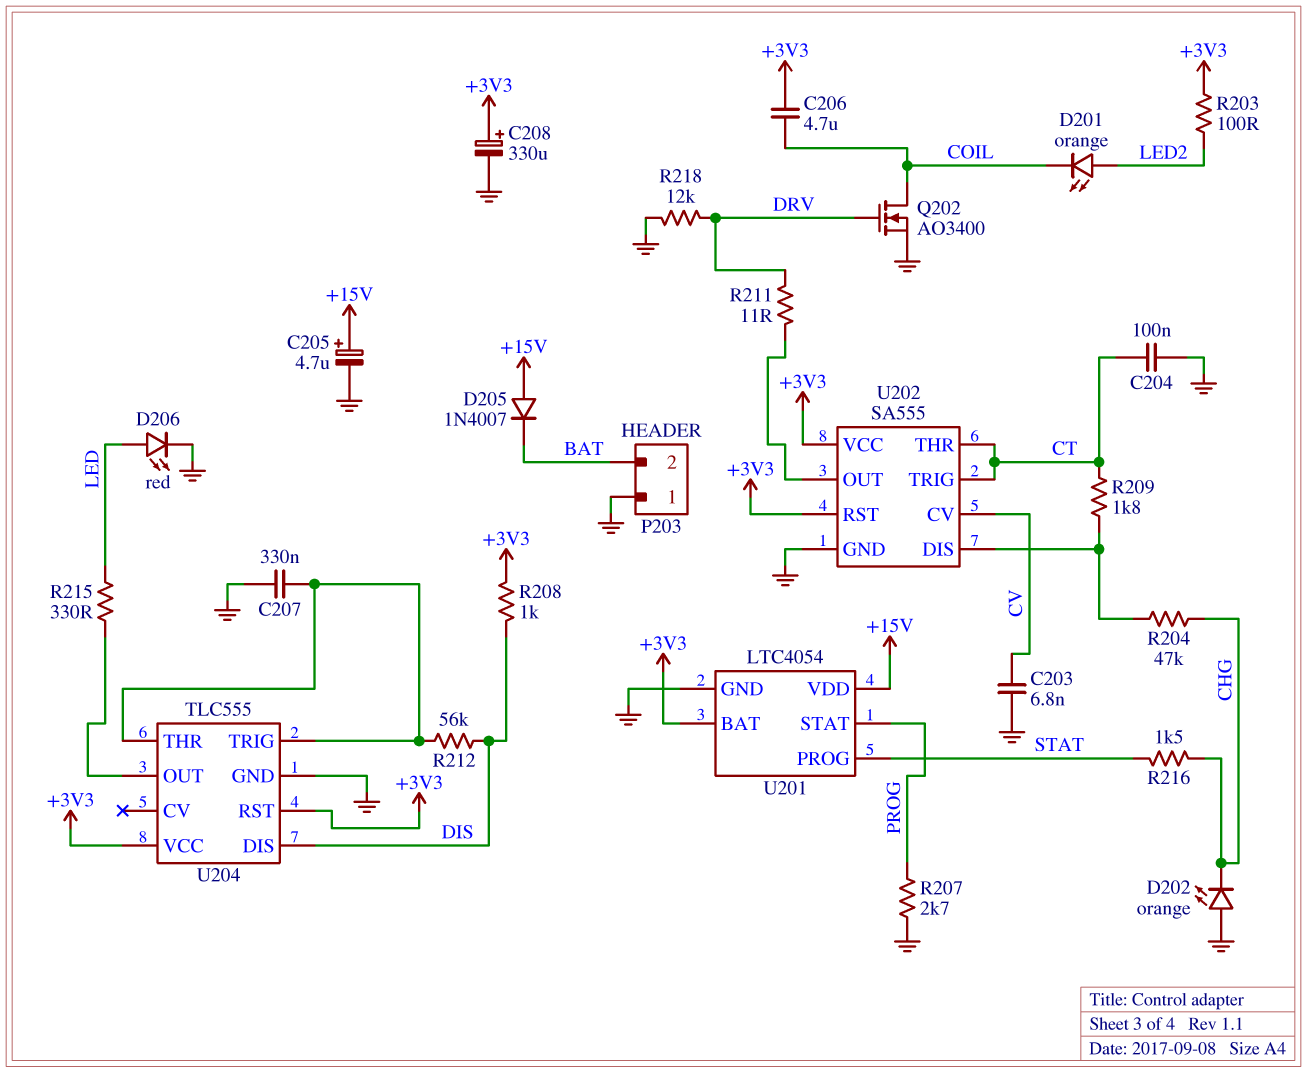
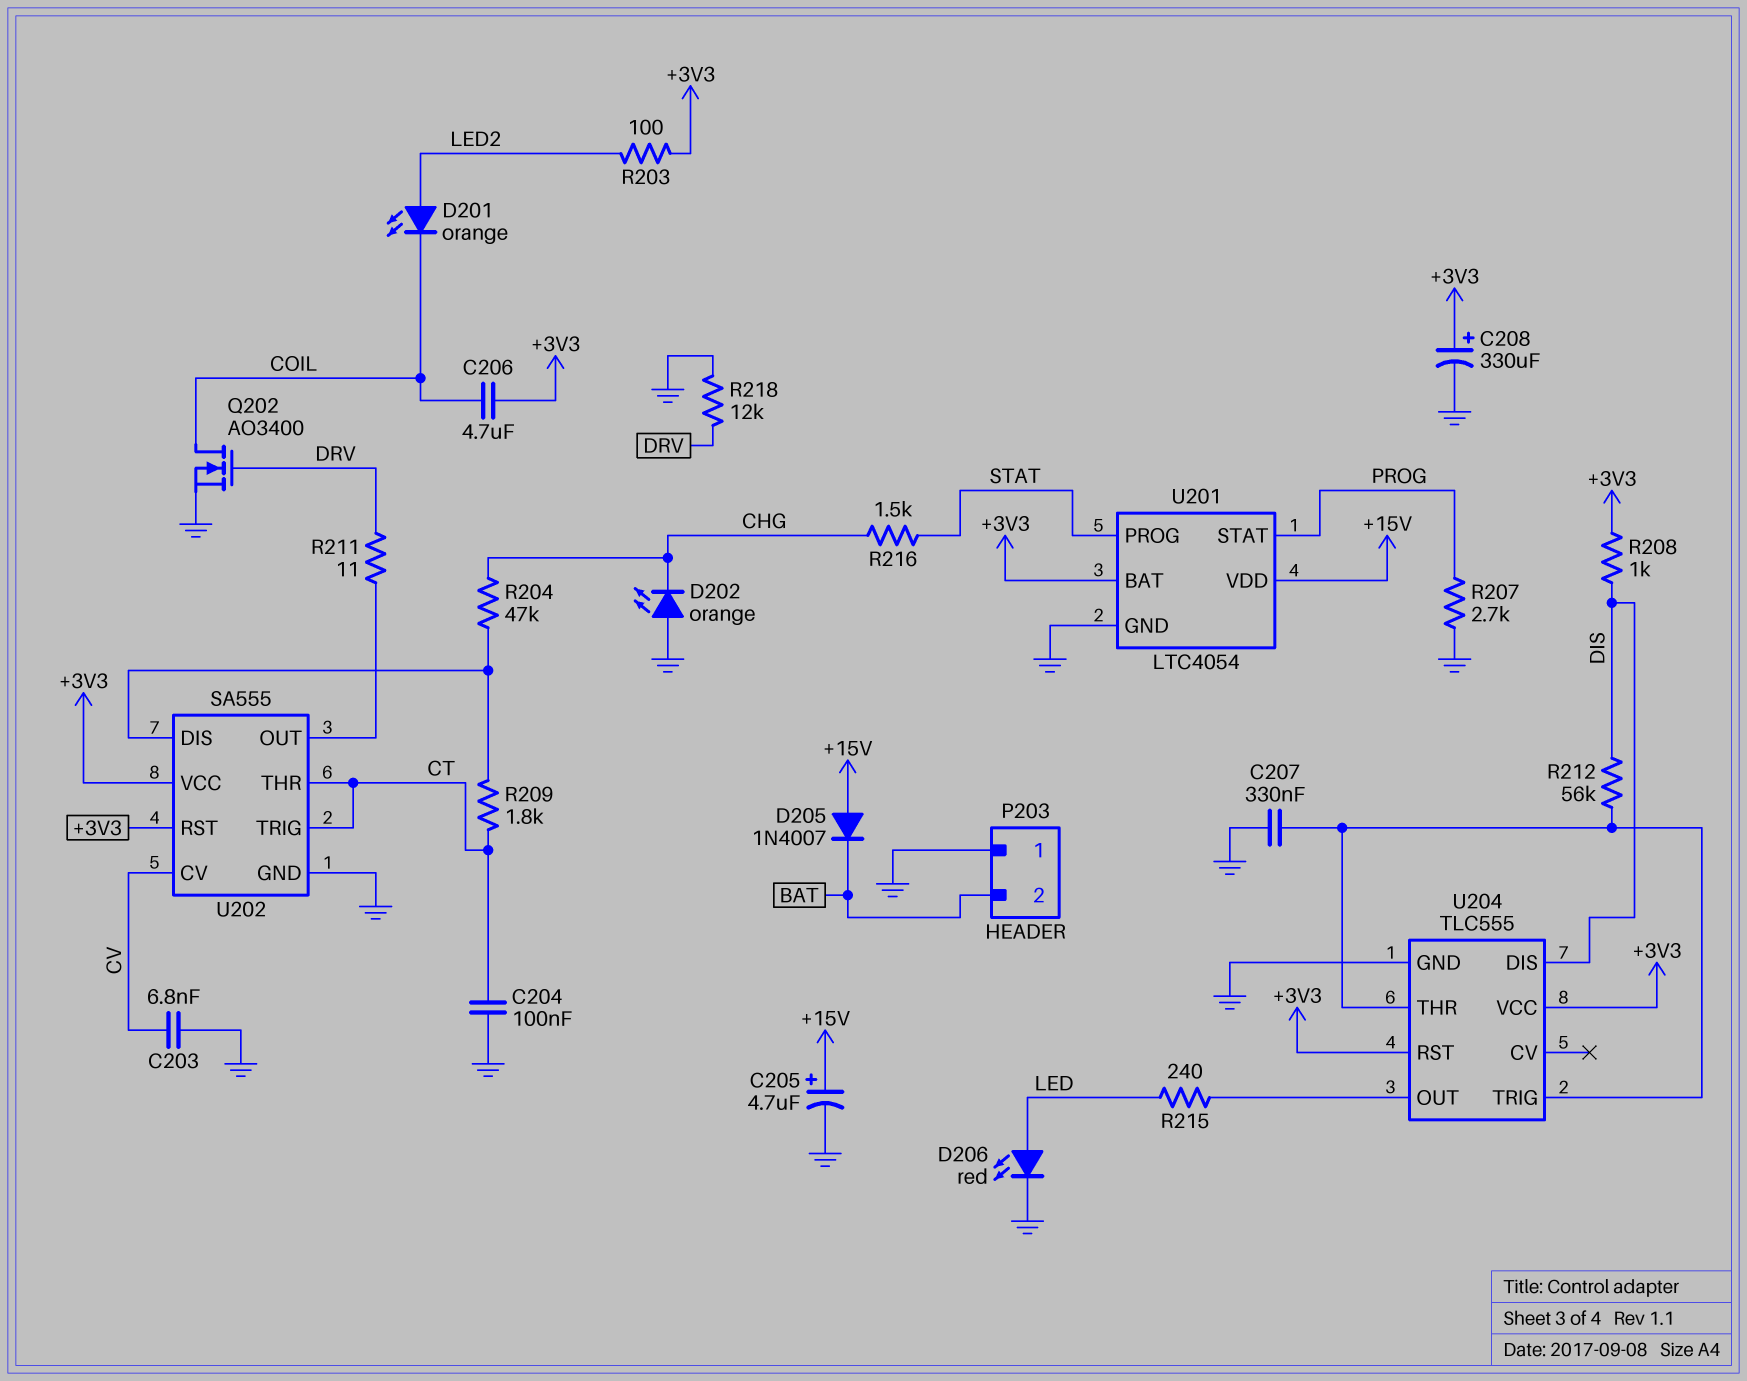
R215: 330 (LED, U204/OUT) -> 240 (LED, U204/OUT)

